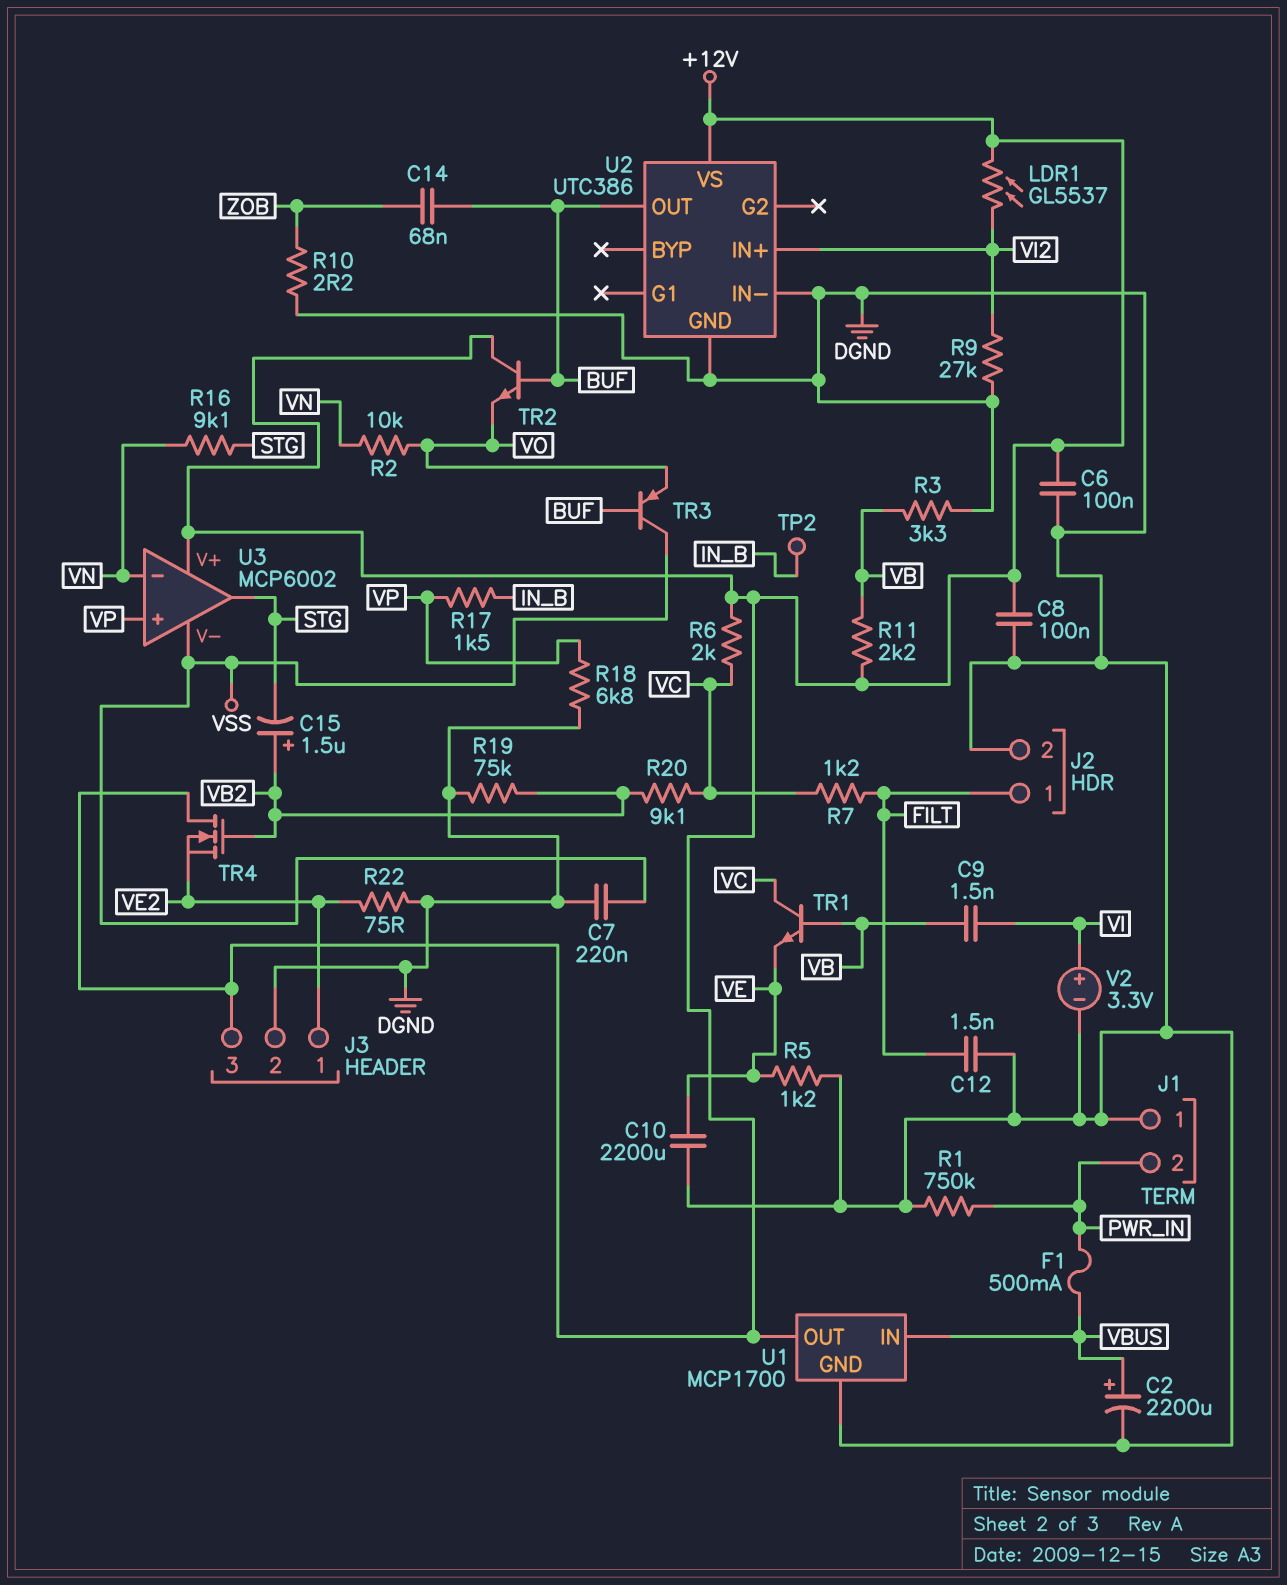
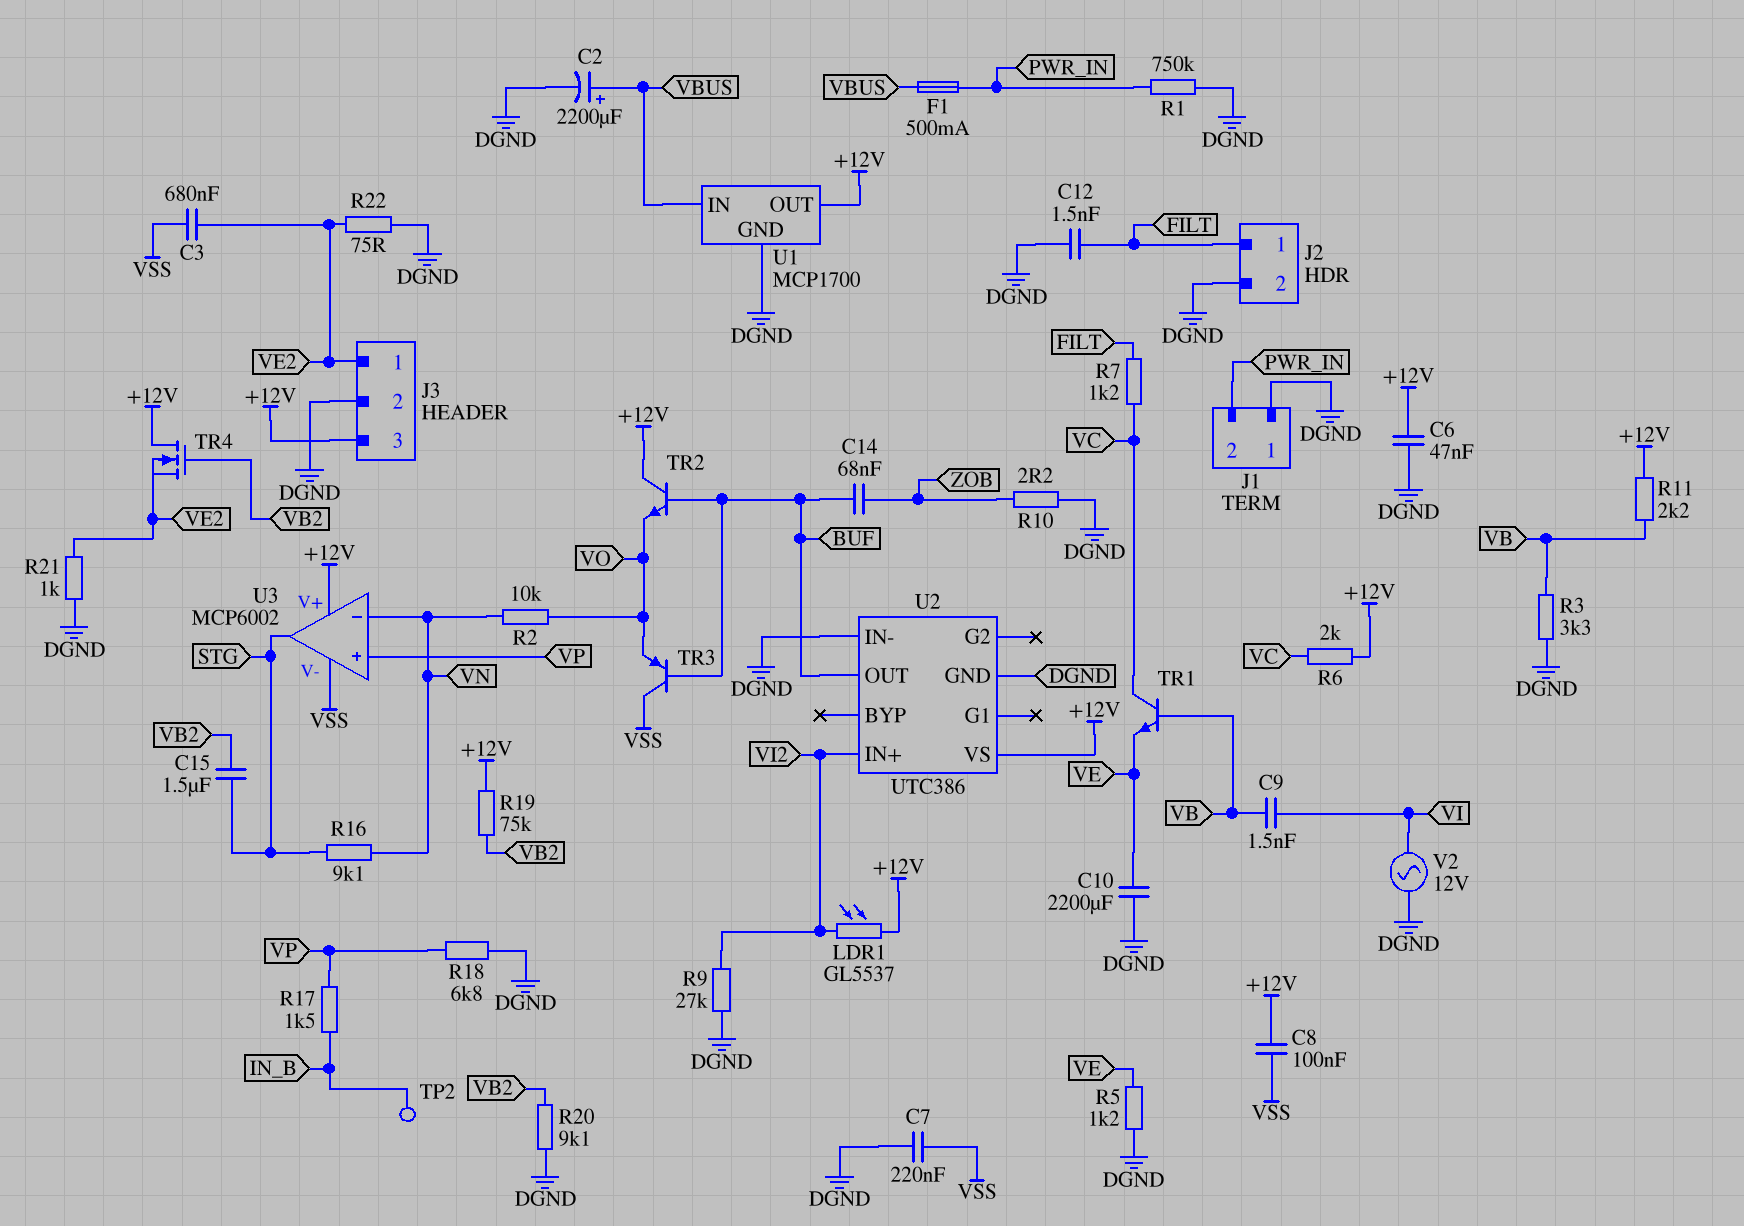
C3: none -> 680nF (VE2, VSS)
C6: 100nF (+12V, DGND) -> 47nF (+12V, DGND)
C8: 100nF (+12V, DGND) -> 100nF (+12V, VSS)
C15: 1.5uF (plus VB2, minus STG) -> 1.5uF (STG, VB2)
R19: 75k (DGND, VB2) -> 75k (+12V, VB2)
R20: 9.1k (VB2, VC) -> 9.1k (DGND, VB2)
R21: none -> 1k (DGND, VE2)
V2: 3.3V (plus VI, minus DGND) -> AC 12V (DGND, VI)

